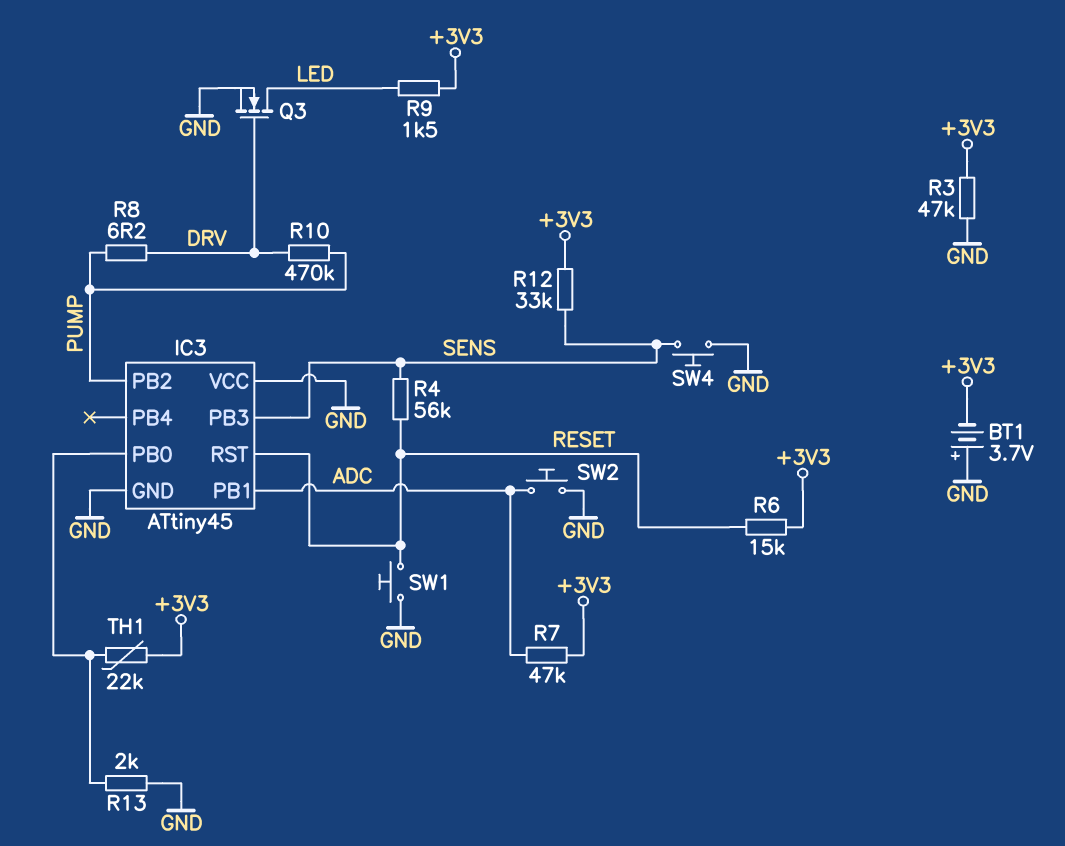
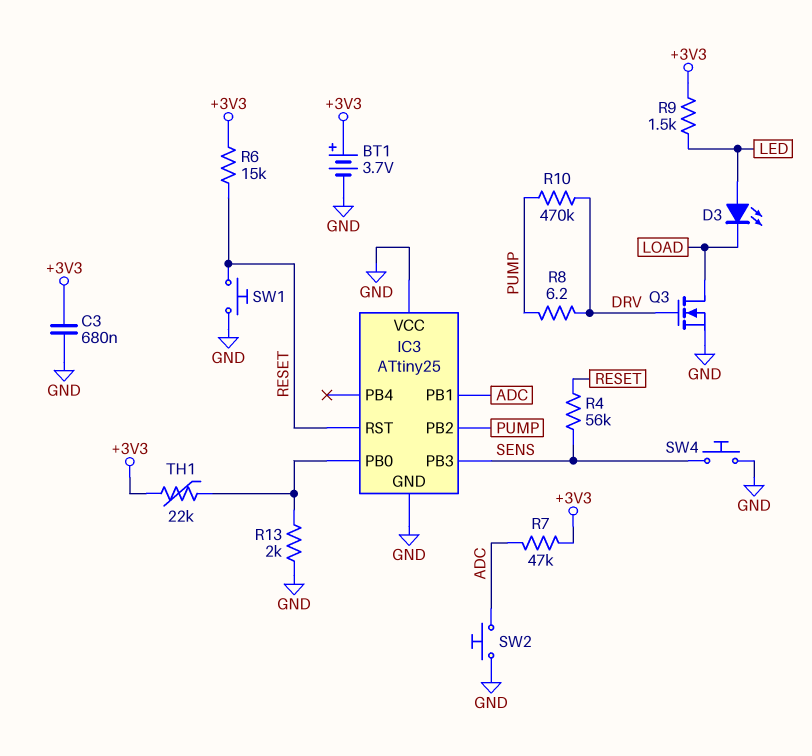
BT1: 3.7V (plus GND, minus +3V3) -> 3.7V (plus +3V3, minus GND)
C3: none -> 680nF (+3V3, GND)
D3: none -> LED (A LED, K LOAD)
IC3: ATtiny45 -> ATtiny25
Q3: NMOS (G DRV, D LED, S GND) -> NMOS (G DRV, D LOAD, S GND)
R3: 47k (+3V3, GND) -> none
R12: 33k (+3V3, SENS) -> none

